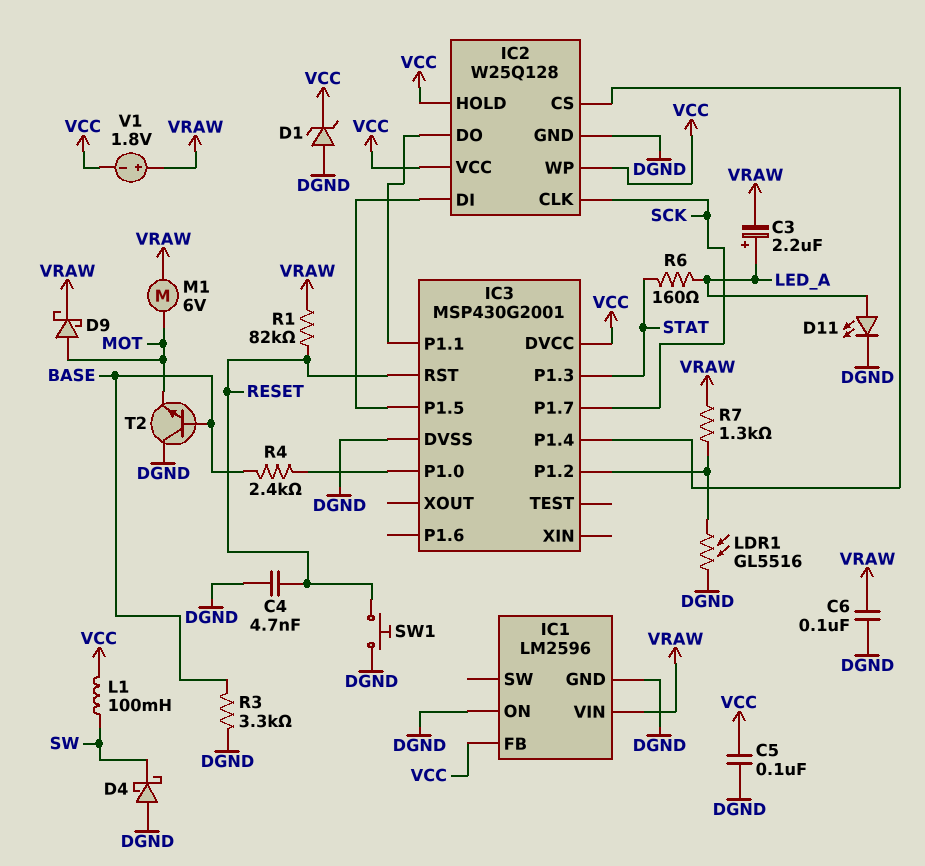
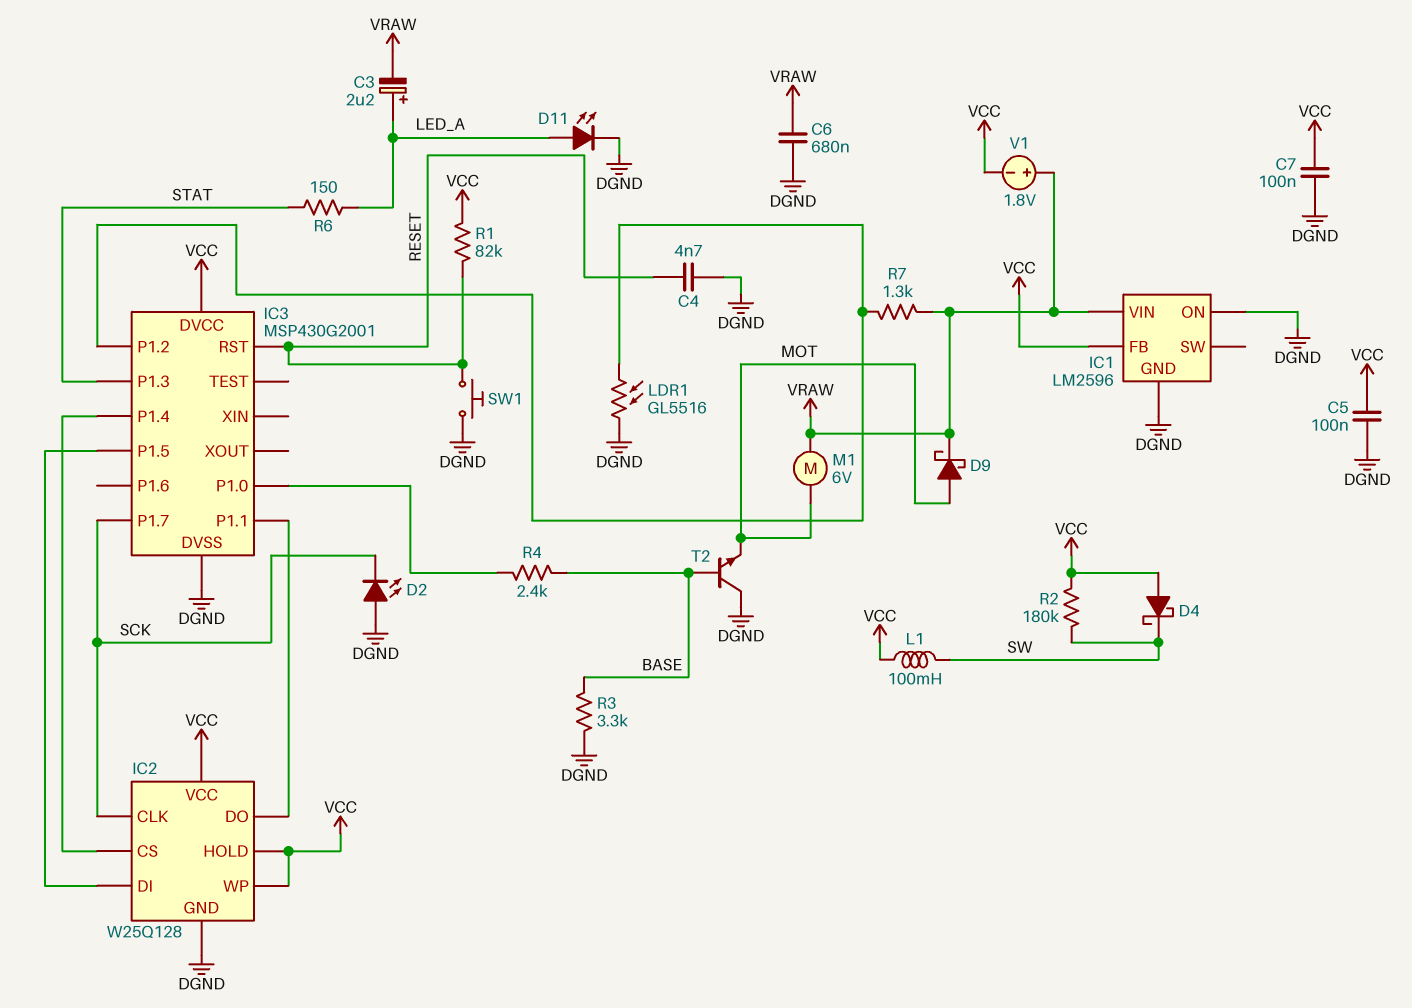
C6: 100nF (DGND, VRAW) -> 680nF (DGND, VRAW)
C7: none -> 100nF (DGND, VCC)
D1: zener (A DGND, K VCC) -> none
D2: none -> LED (A DGND, K SCK)
D4: schottky (A DGND, K SW) -> schottky (A VCC, K SW)
R1: 82k (RESET, VRAW) -> 82k (RESET, VCC)
R2: none -> 180k (SW, VCC)
R6: 160 (LED_A, STAT) -> 150 (LED_A, STAT)

